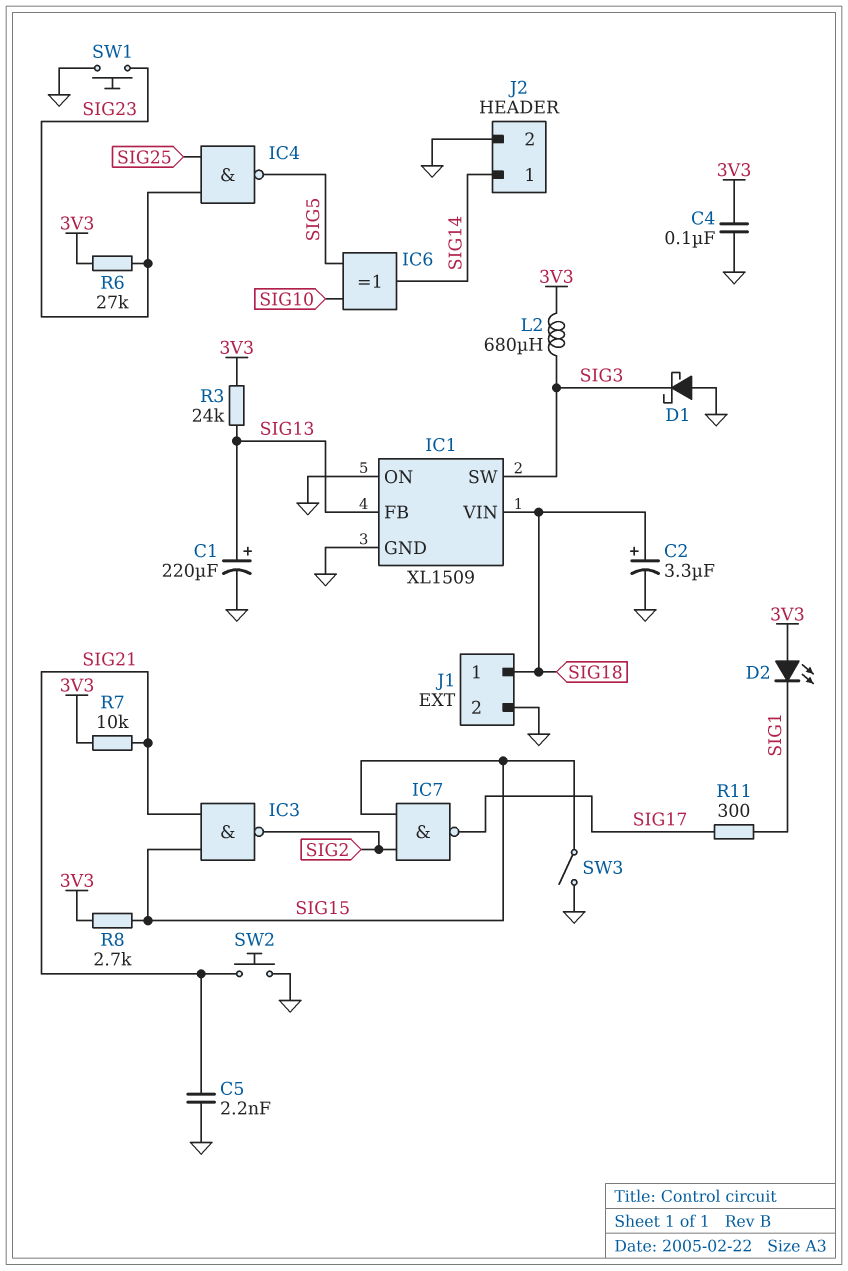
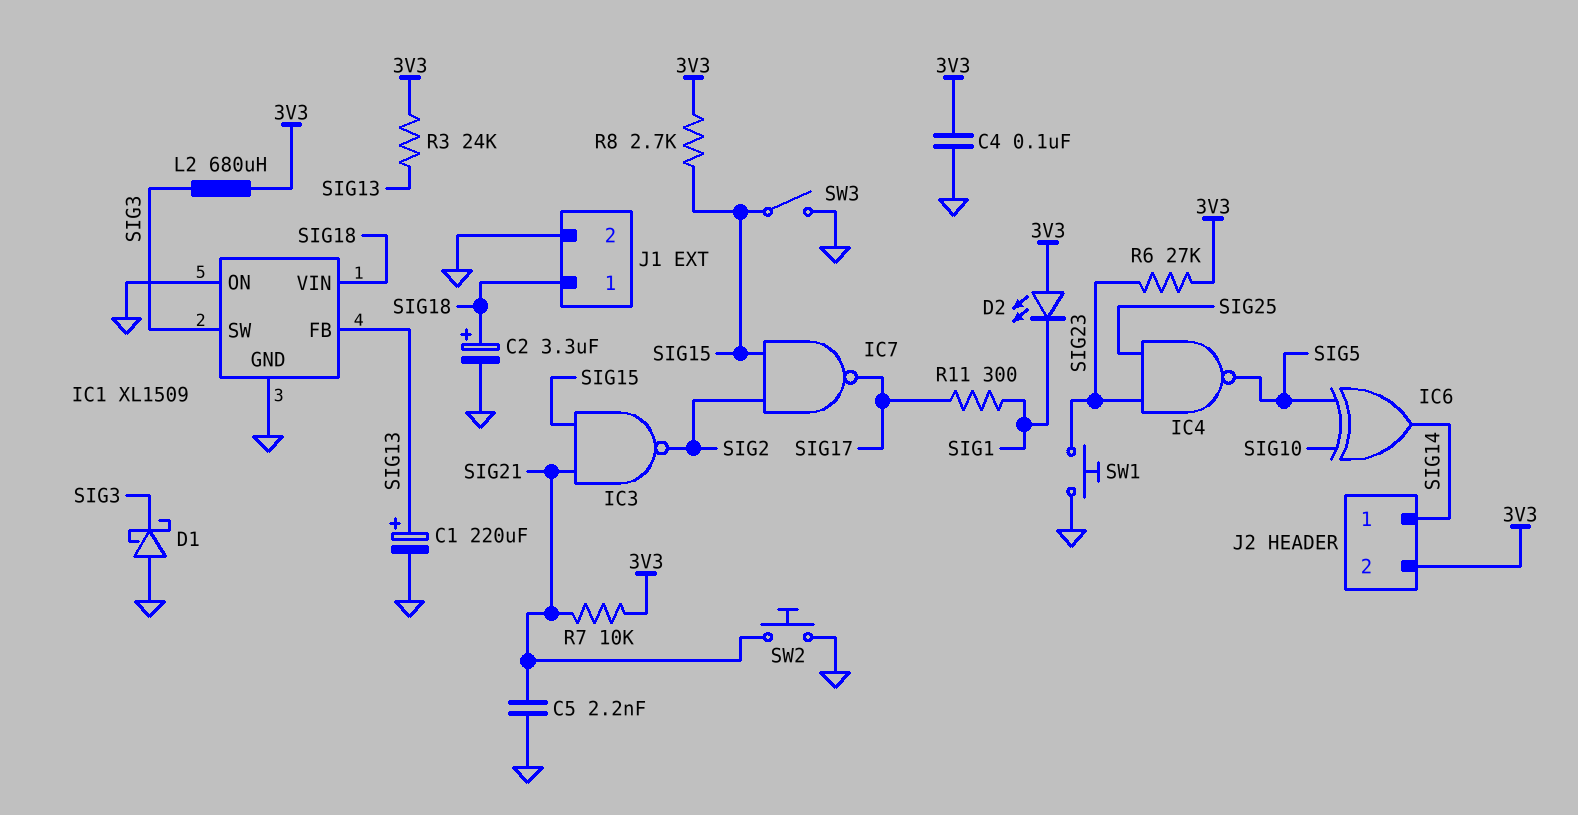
J2 pin 2: GND -> 3V3

